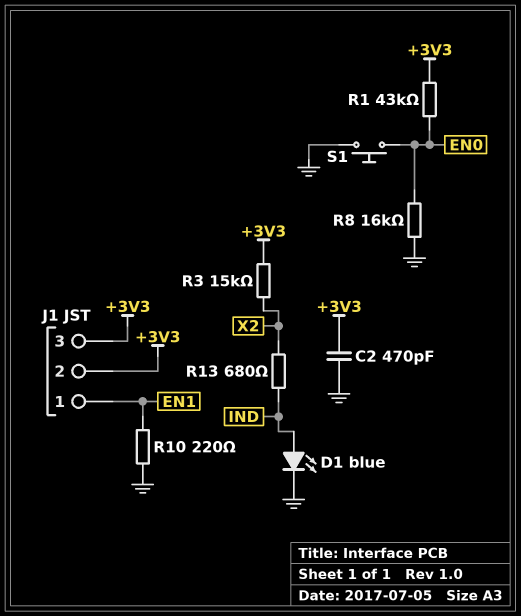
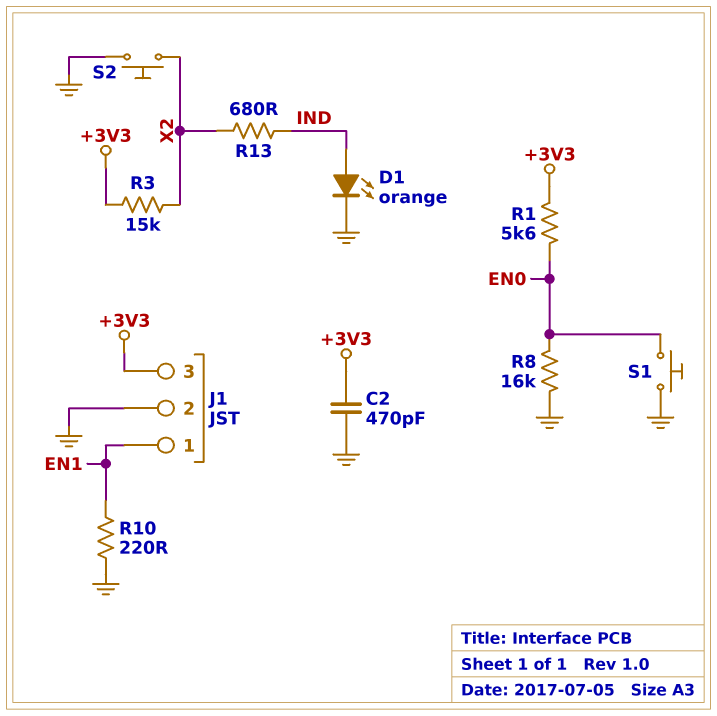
D1: LED blue (A IND, K GND) -> LED orange (A IND, K GND)
J1 pin 2: +3V3 -> GND
R1: 43k (+3V3, EN0) -> 5.6k (+3V3, EN0)
S2: none -> button (GND, X2)

